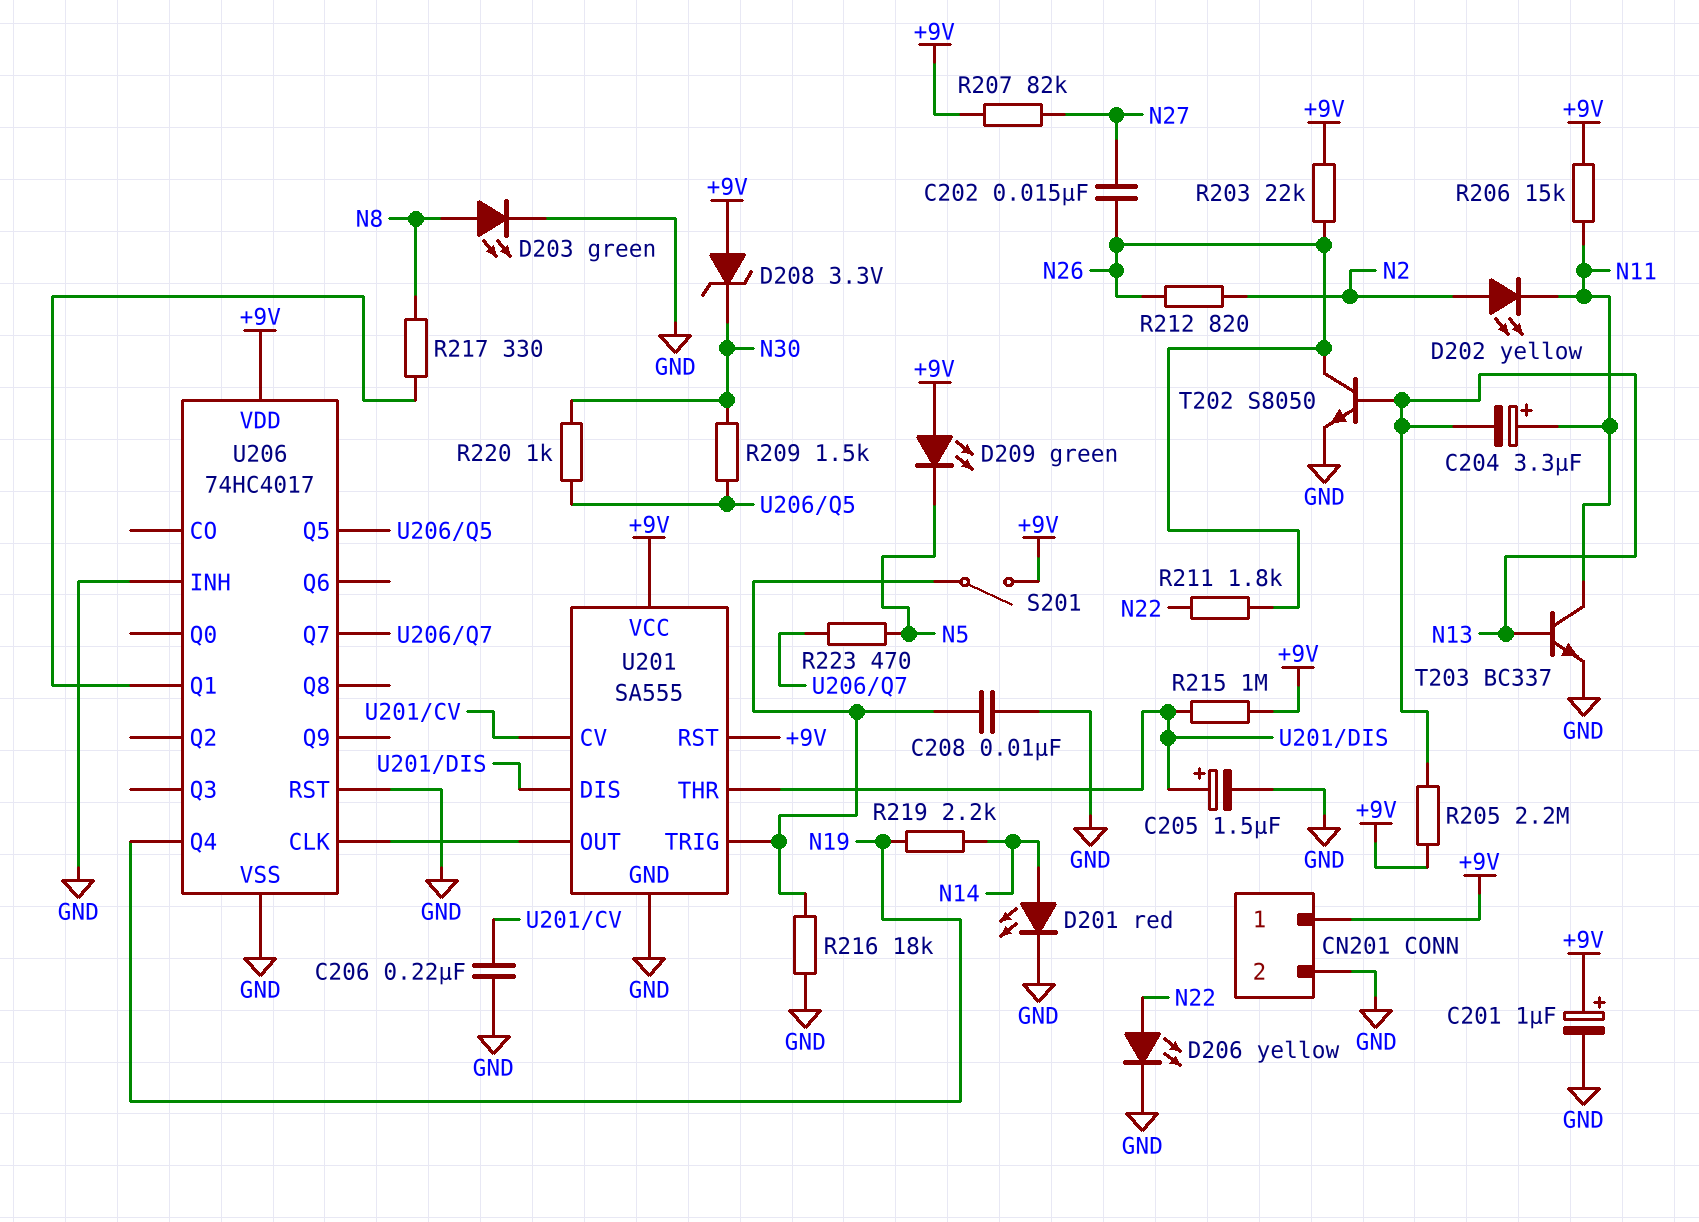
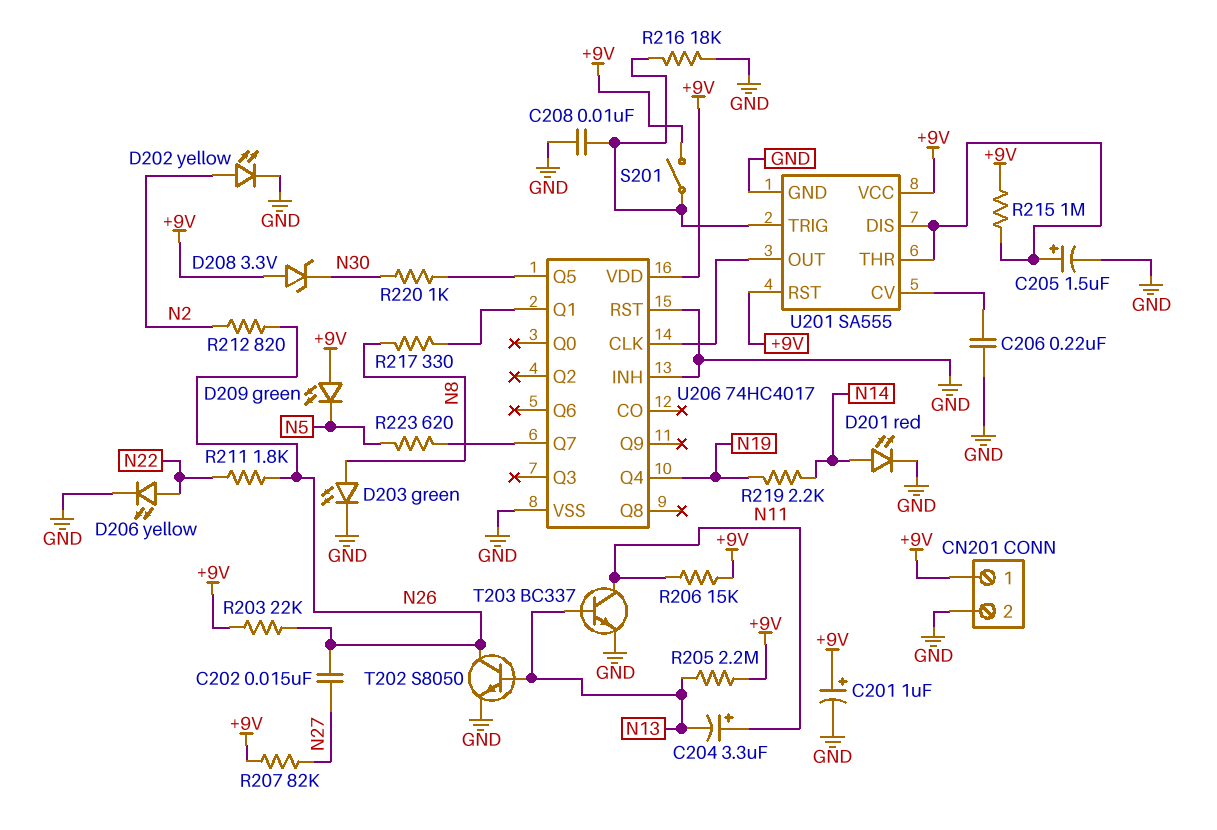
D202: LED yellow (A N2, K N11) -> LED yellow (A N2, K GND)
R209: 1.5k (N30, U206/Q5) -> none
R223: 470 (N5, U206/Q7) -> 620 (N5, U206/Q7)

